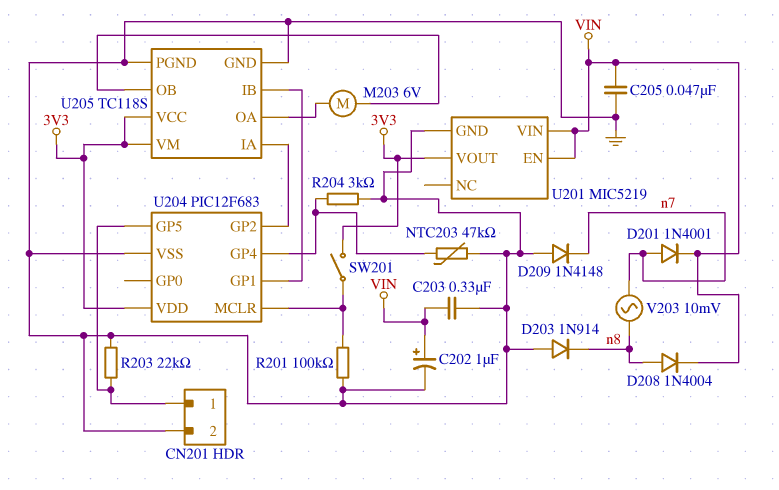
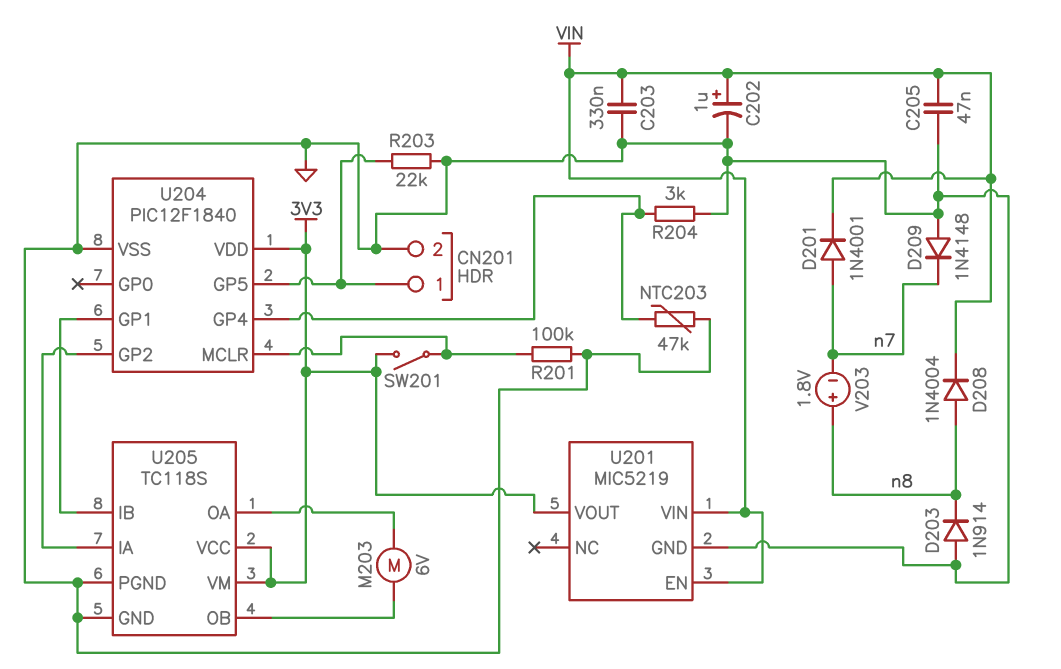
U204: PIC12F683 -> PIC12F1840
V203: AC 10mV (n7, n8) -> 1.8V (plus n8, minus n7)

